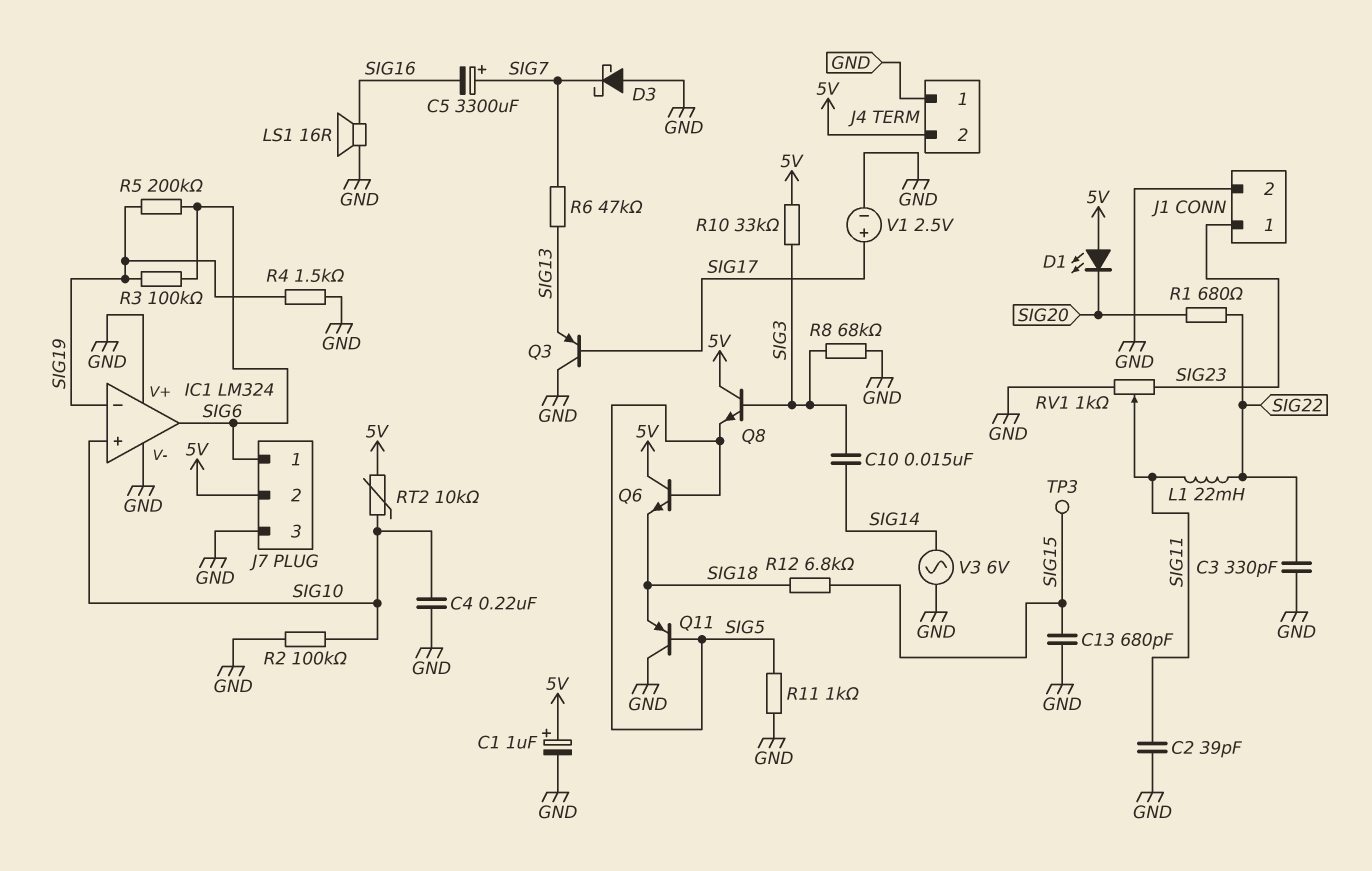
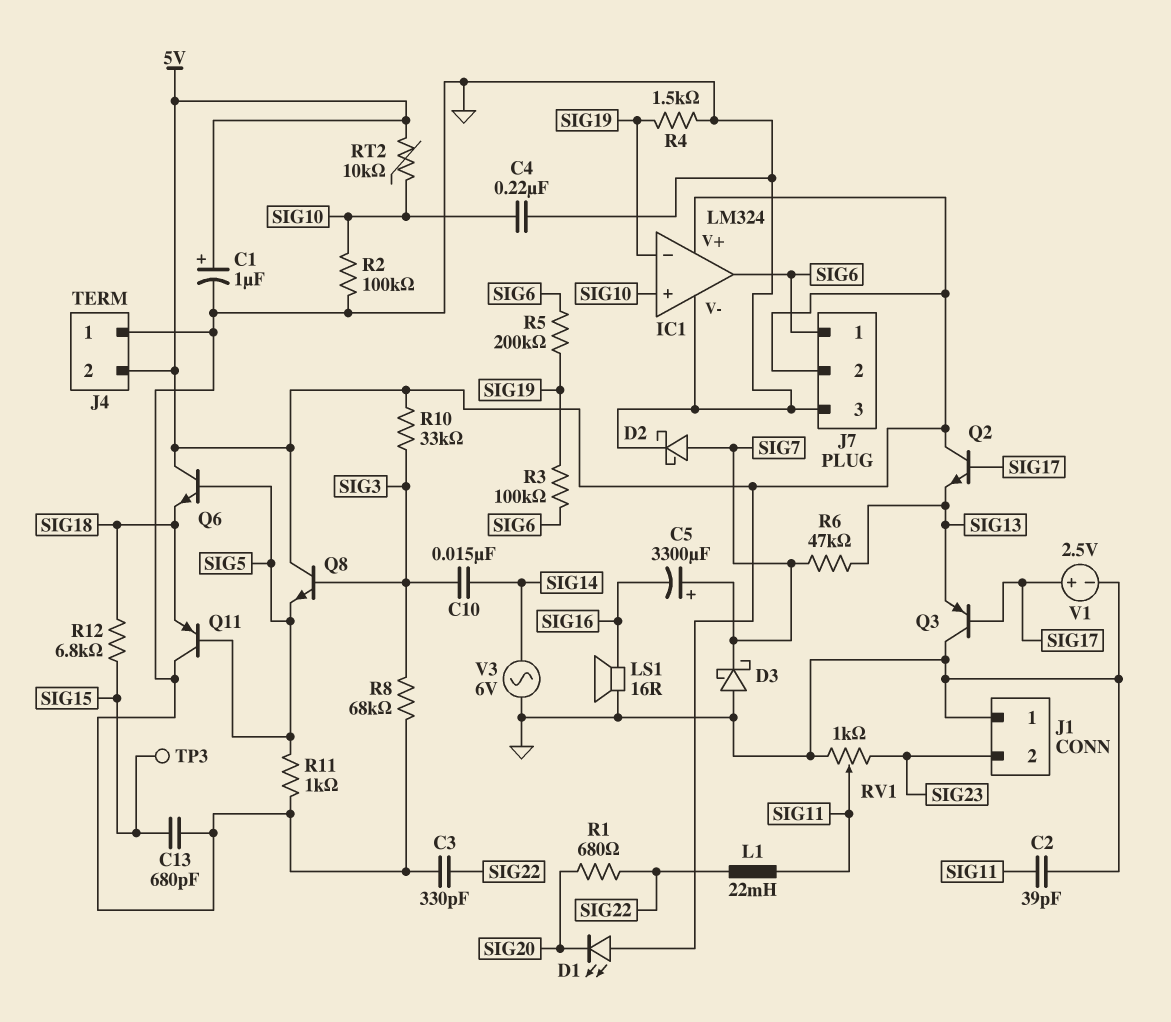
D2: none -> schottky (A SIG7, K GND)
IC1 pin V+: GND -> 5V
J1 pin 1: SIG23 -> GND
J1 pin 2: GND -> SIG23
Q2: none -> NPN (B SIG17, C 5V, E SIG13)

